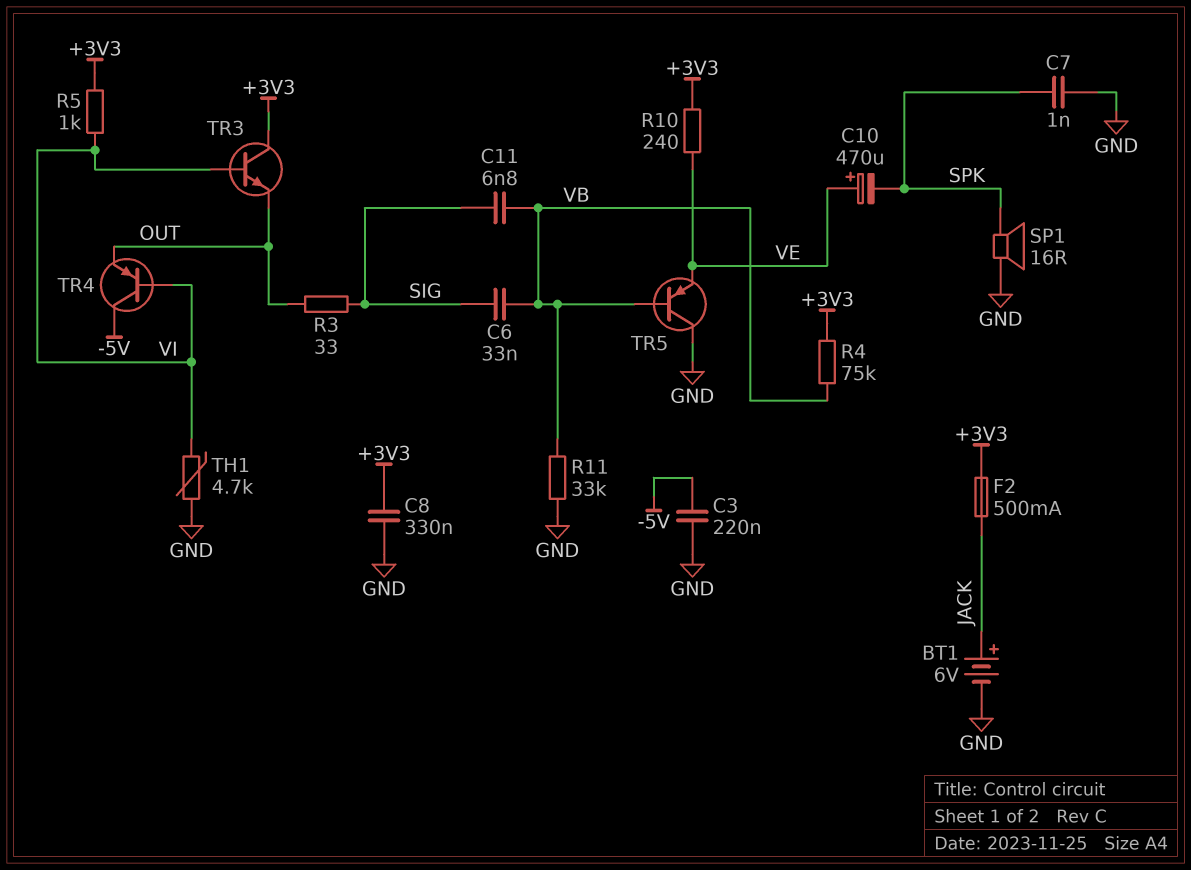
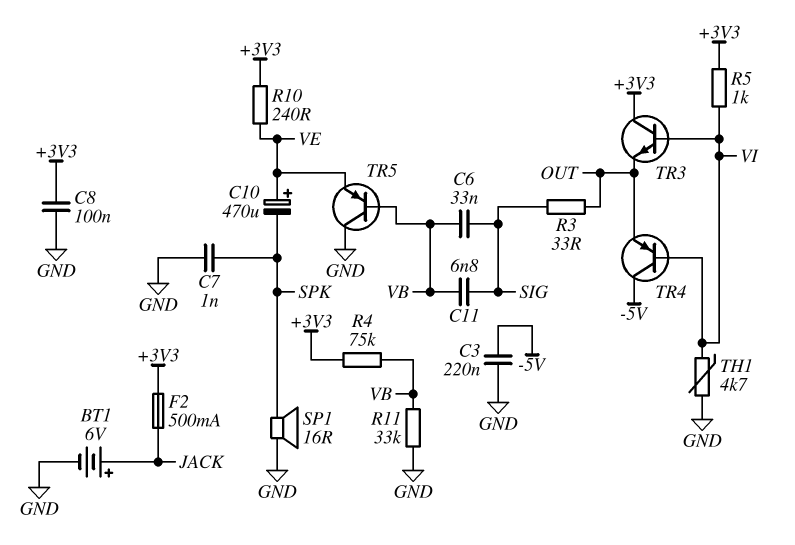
C8: 330nF (+3V3, GND) -> 100nF (+3V3, GND)

